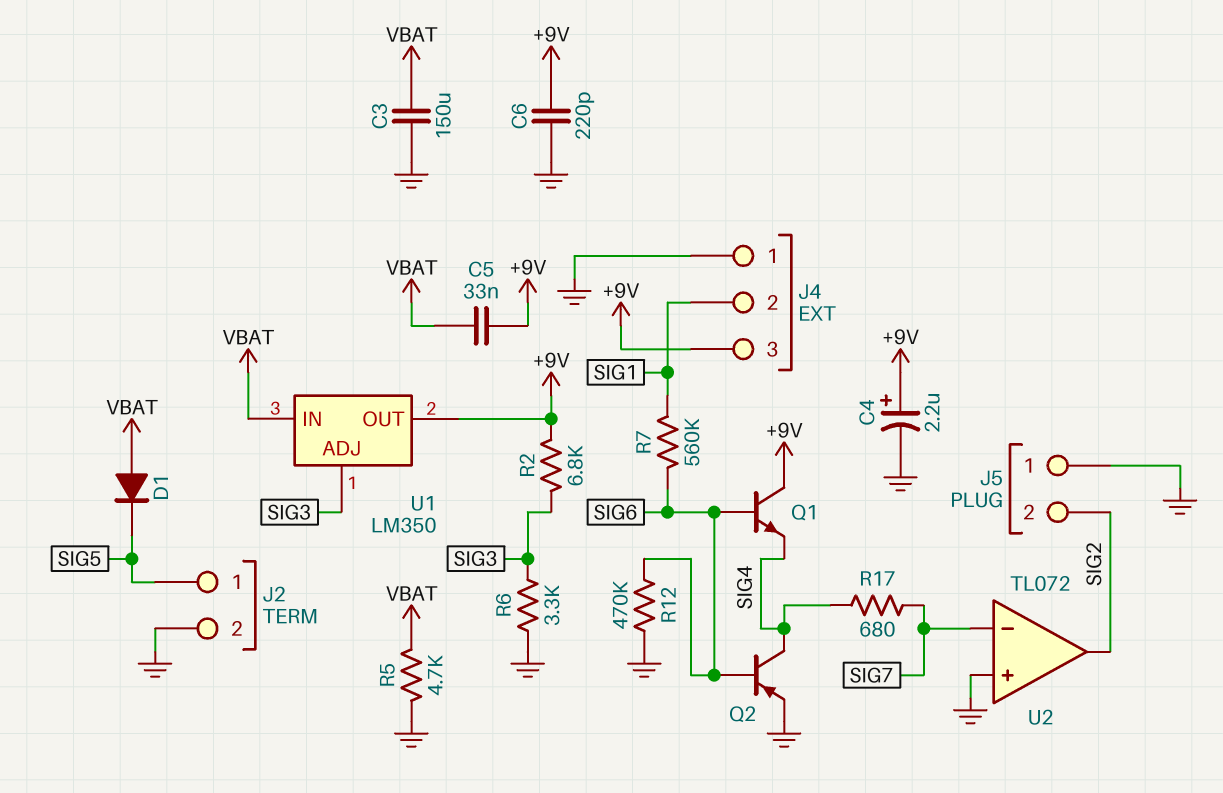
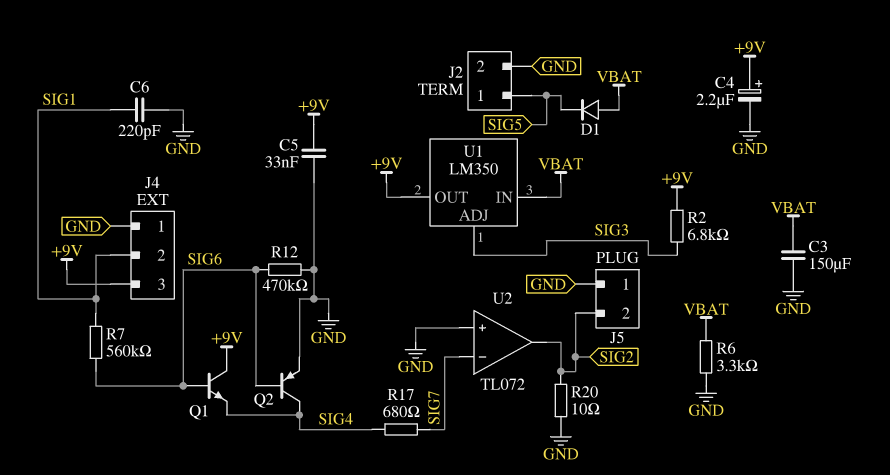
C5: 33nF (+9V, VBAT) -> 33nF (+9V, GND)
C6: 220pF (+9V, GND) -> 220pF (GND, SIG1)
R5: 4.7k (GND, VBAT) -> none
R6: 3.3k (GND, SIG3) -> 3.3k (GND, VBAT)
R20: none -> 10 (GND, SIG2)

